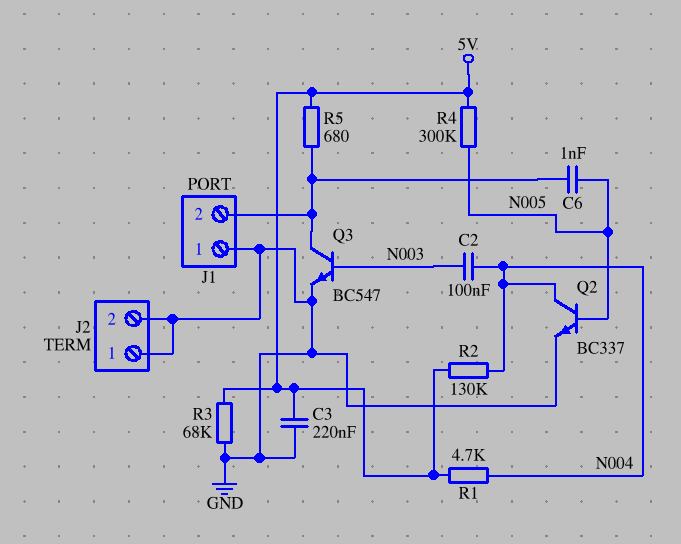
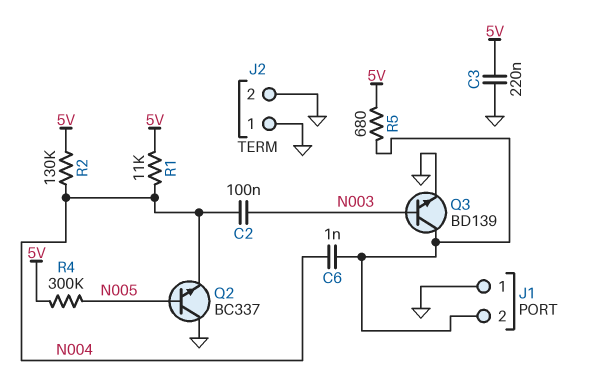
C6: 1nF (J1/2, N005) -> 1nF (J1/2, N004)
Q2: NPN BC337 (B N005, C N004, E GND) -> NPN BC337 (B N005, C GND, E N004)
Q3: NPN BC547 (B N003, C J1/2, E GND) -> NPN BD139 (B N003, C J1/2, E GND)
R1: 4.7k (5V, N004) -> 11k (5V, N004)
R3: 68k (5V, GND) -> none

